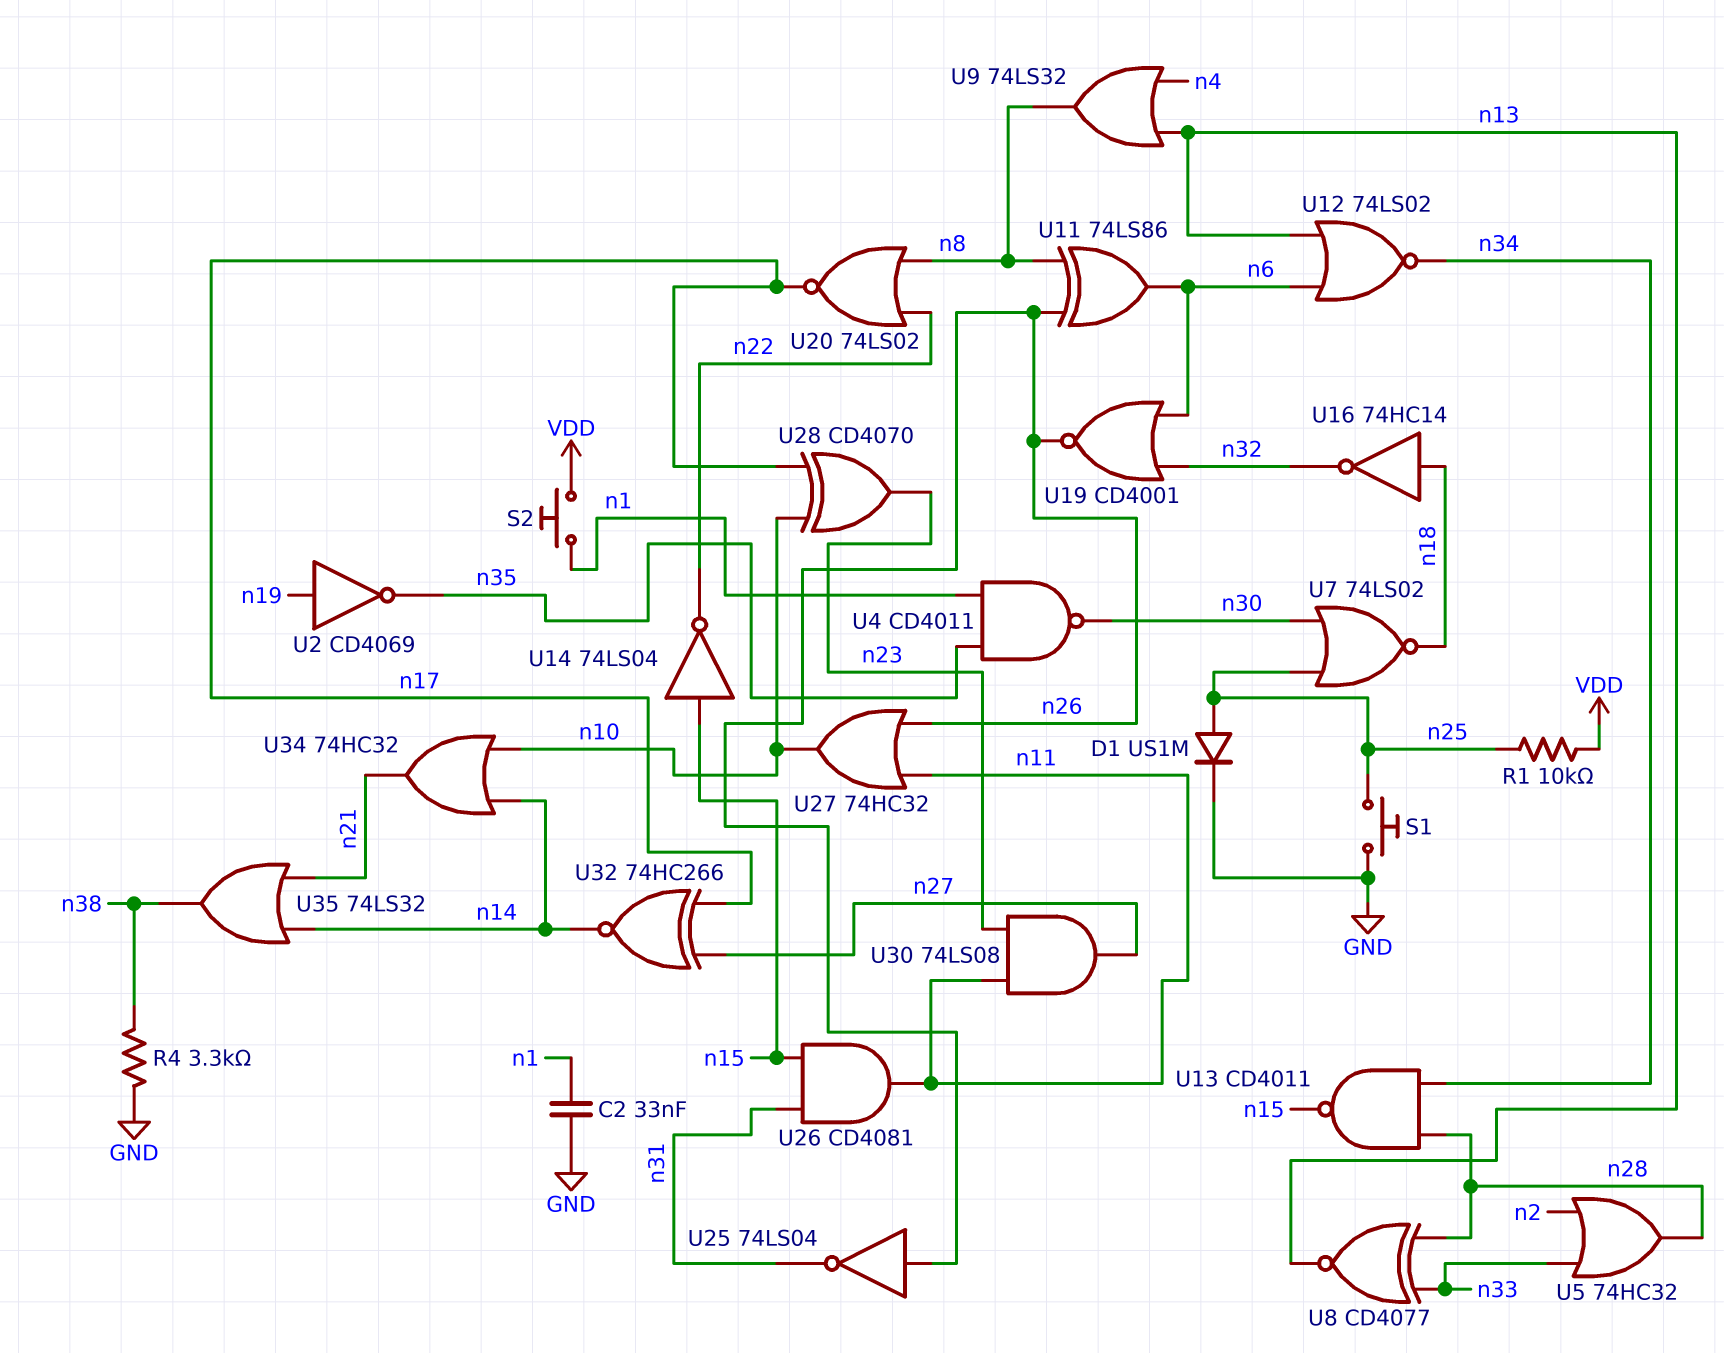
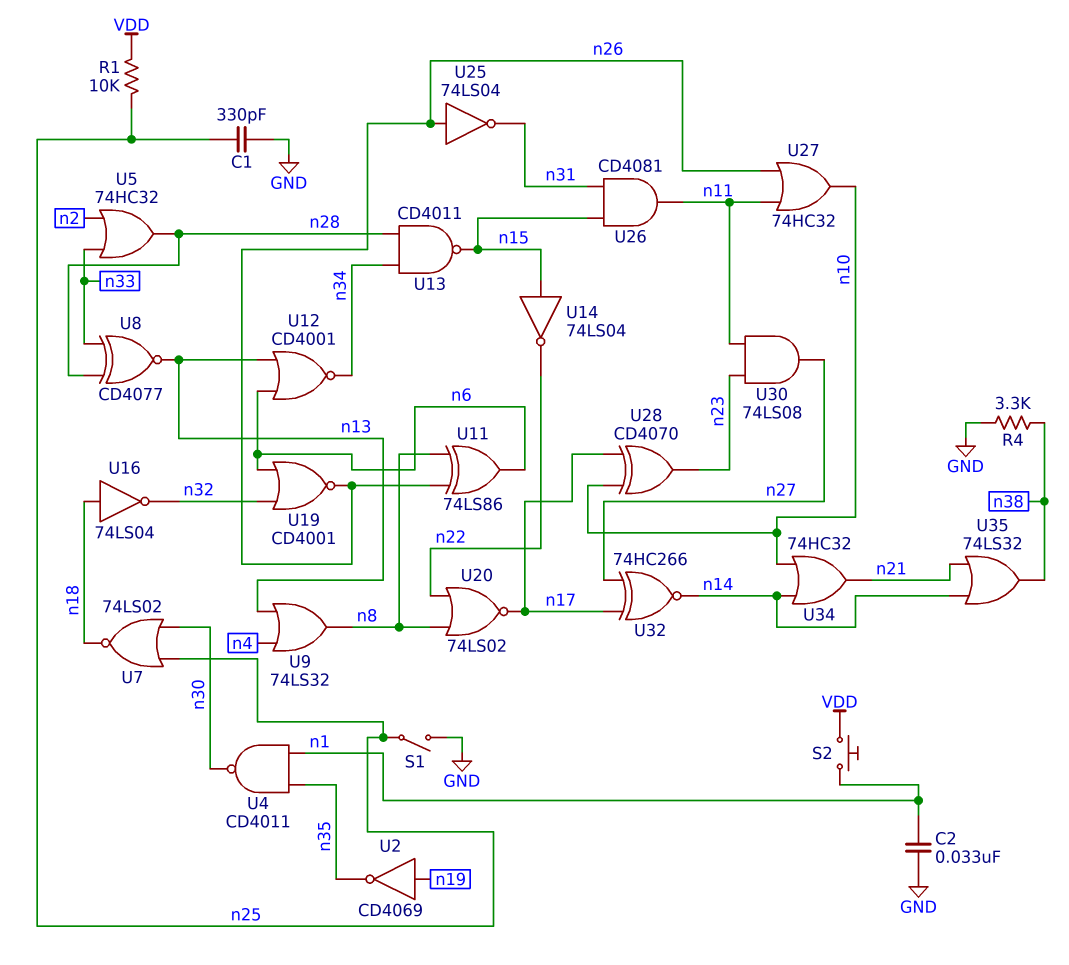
C1: none -> 330pF (GND, n25)
D1: diode US1M (A n25, K GND) -> none
S1: button (GND, n25) -> switch (GND, n25)
U12: NOR 74LS02 (in n6, in n13, out n34) -> NOR CD4001 (in n6, in n13, out n34)
U16: NOT 74HC14 (in n18, out n32) -> NOT 74LS04 (in n18, out n32)

